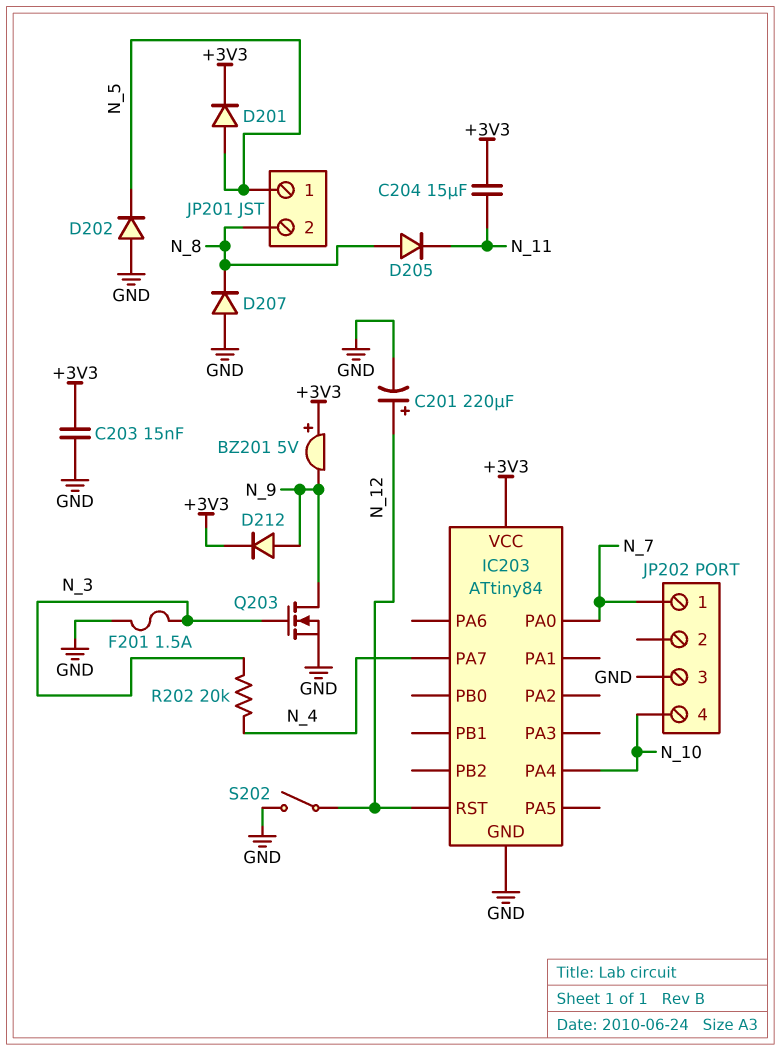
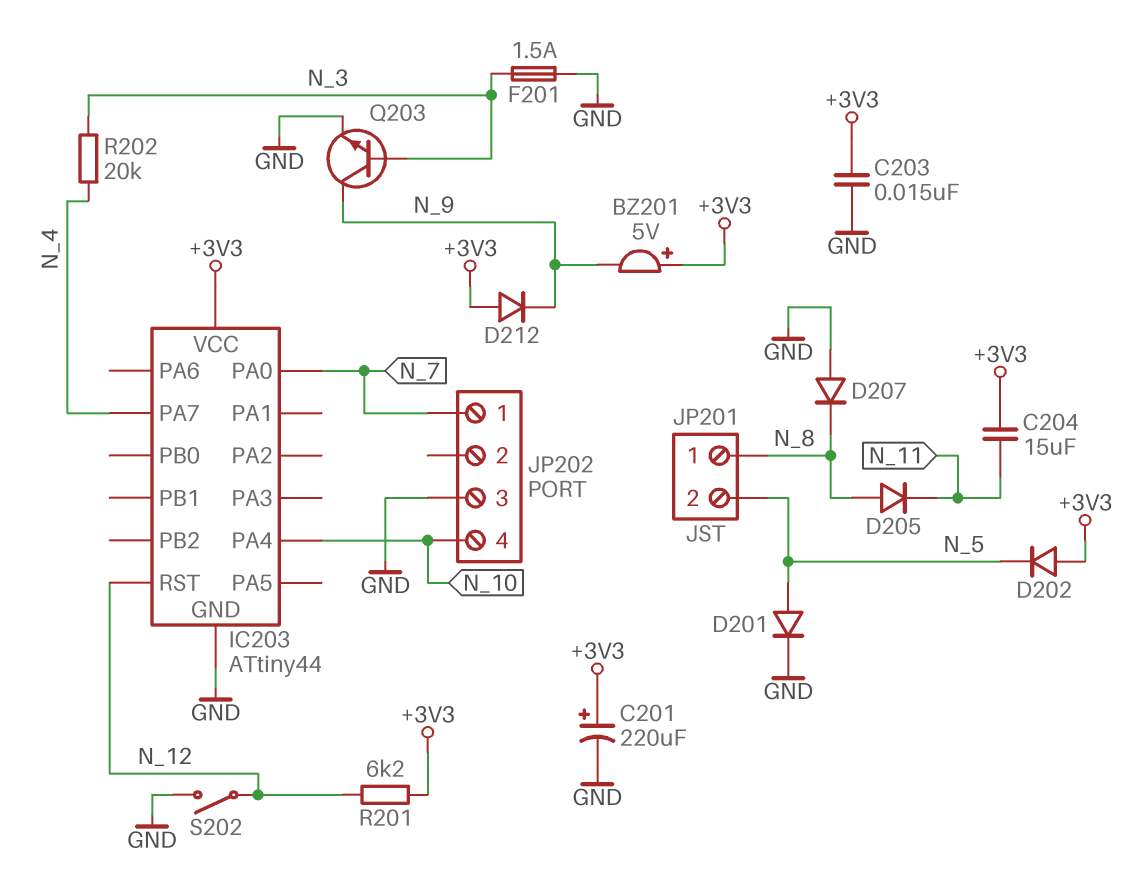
C201: 220uF (plus N_12, minus GND) -> 220uF (plus +3V3, minus GND)
D201: diode (A N_5, K +3V3) -> diode (A N_5, K GND)
D202: diode (A GND, K N_5) -> diode (A +3V3, K N_5)
D212: diode (A N_9, K +3V3) -> diode (A +3V3, K N_9)
IC203: ATtiny84 -> ATtiny44
JP201 pin 1: N_5 -> N_8
JP201 pin 2: N_8 -> N_5
Q203: NMOS (G N_3, D N_9, S GND) -> NPN (B N_3, C N_9, E GND)
R201: none -> 6.2k (+3V3, N_12)

